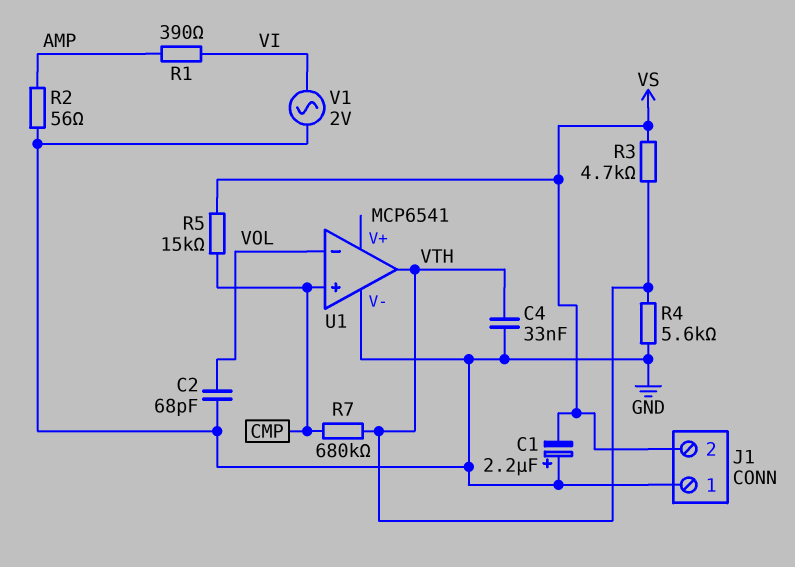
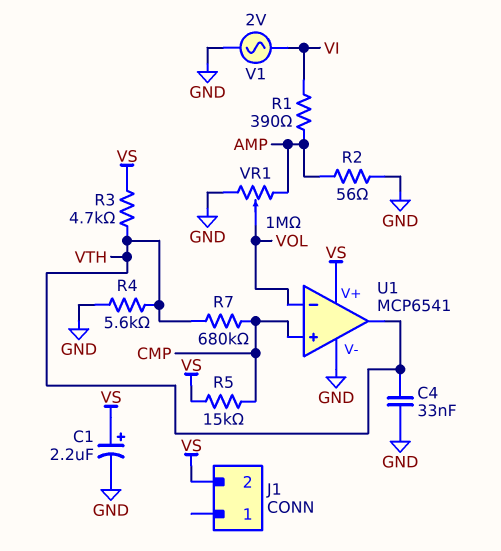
C1: 2.2uF (plus GND, minus VS) -> 2.2uF (plus VS, minus GND)
C2: 68pF (GND, VOL) -> none
J1 pin 1: GND -> none
U1 pin V+: none -> VS
VR1: none -> 1M (AMP, GND, wiper VOL)

